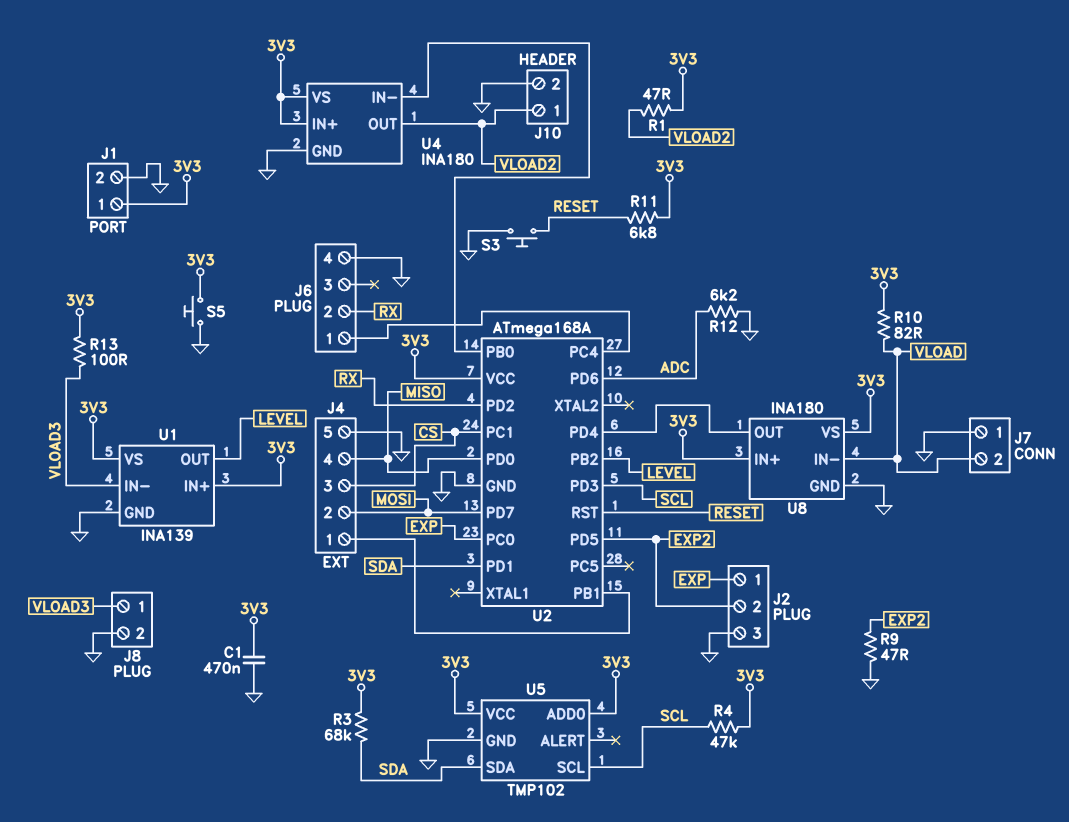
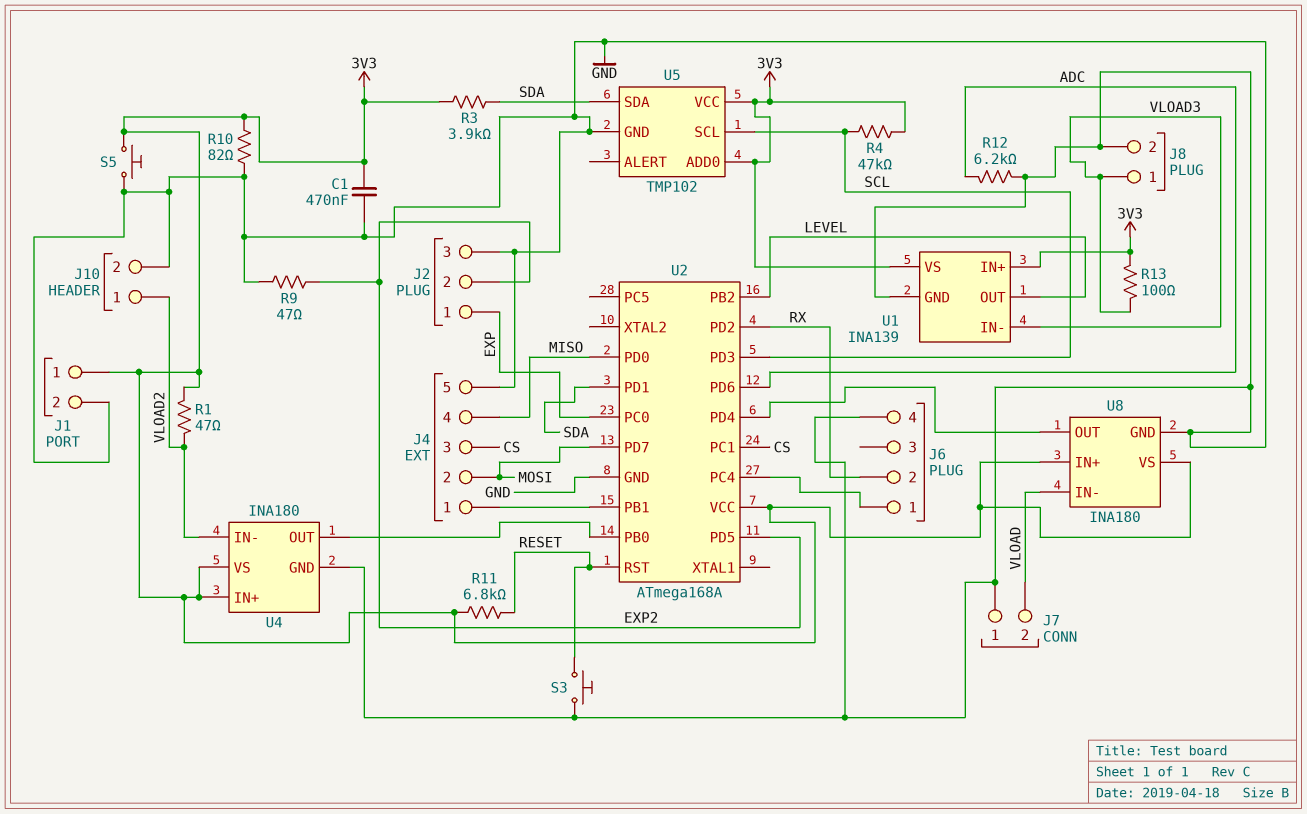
R3: 68k (3V3, SDA) -> 3.9k (3V3, SDA)
R10: 82 (3V3, VLOAD) -> 82 (3V3, GND)
U4 pin IN-: U2/PB0 -> VLOAD2
U4 pin OUT: VLOAD2 -> U2/PB0

